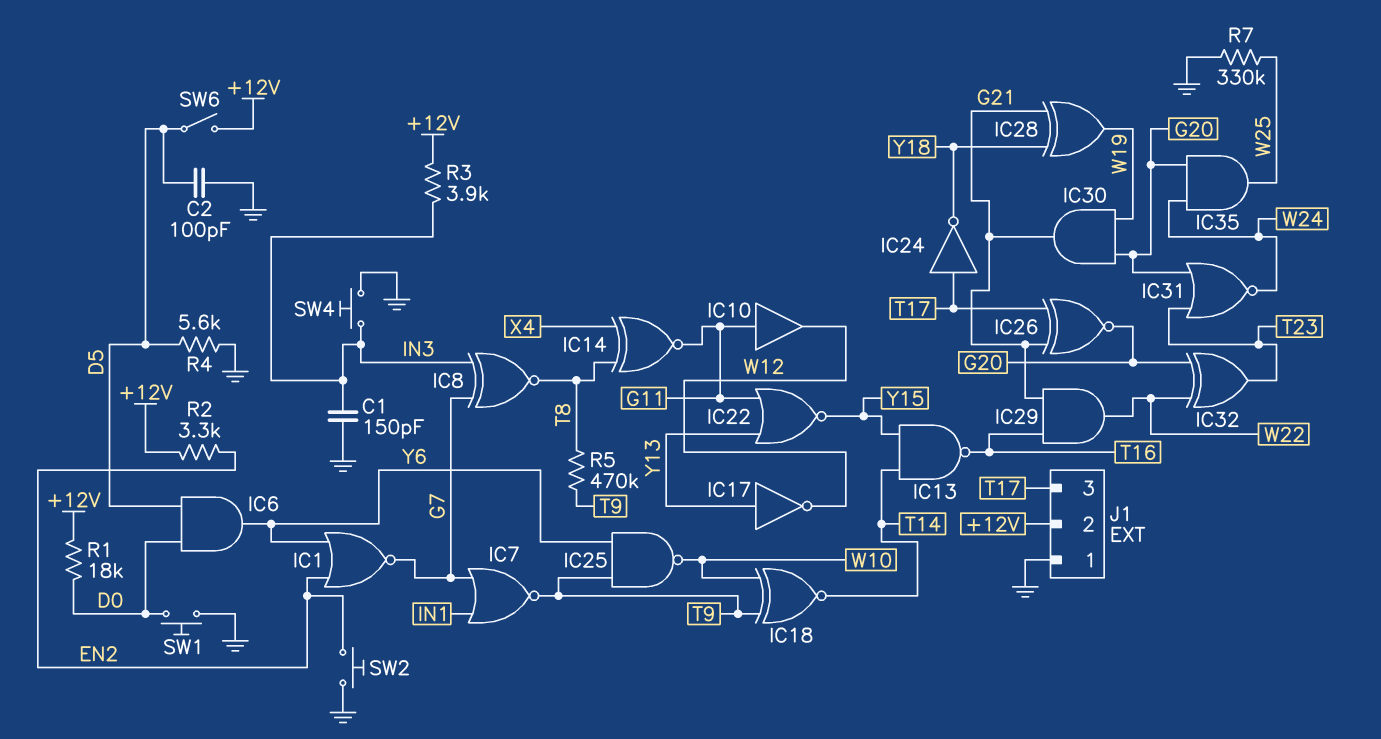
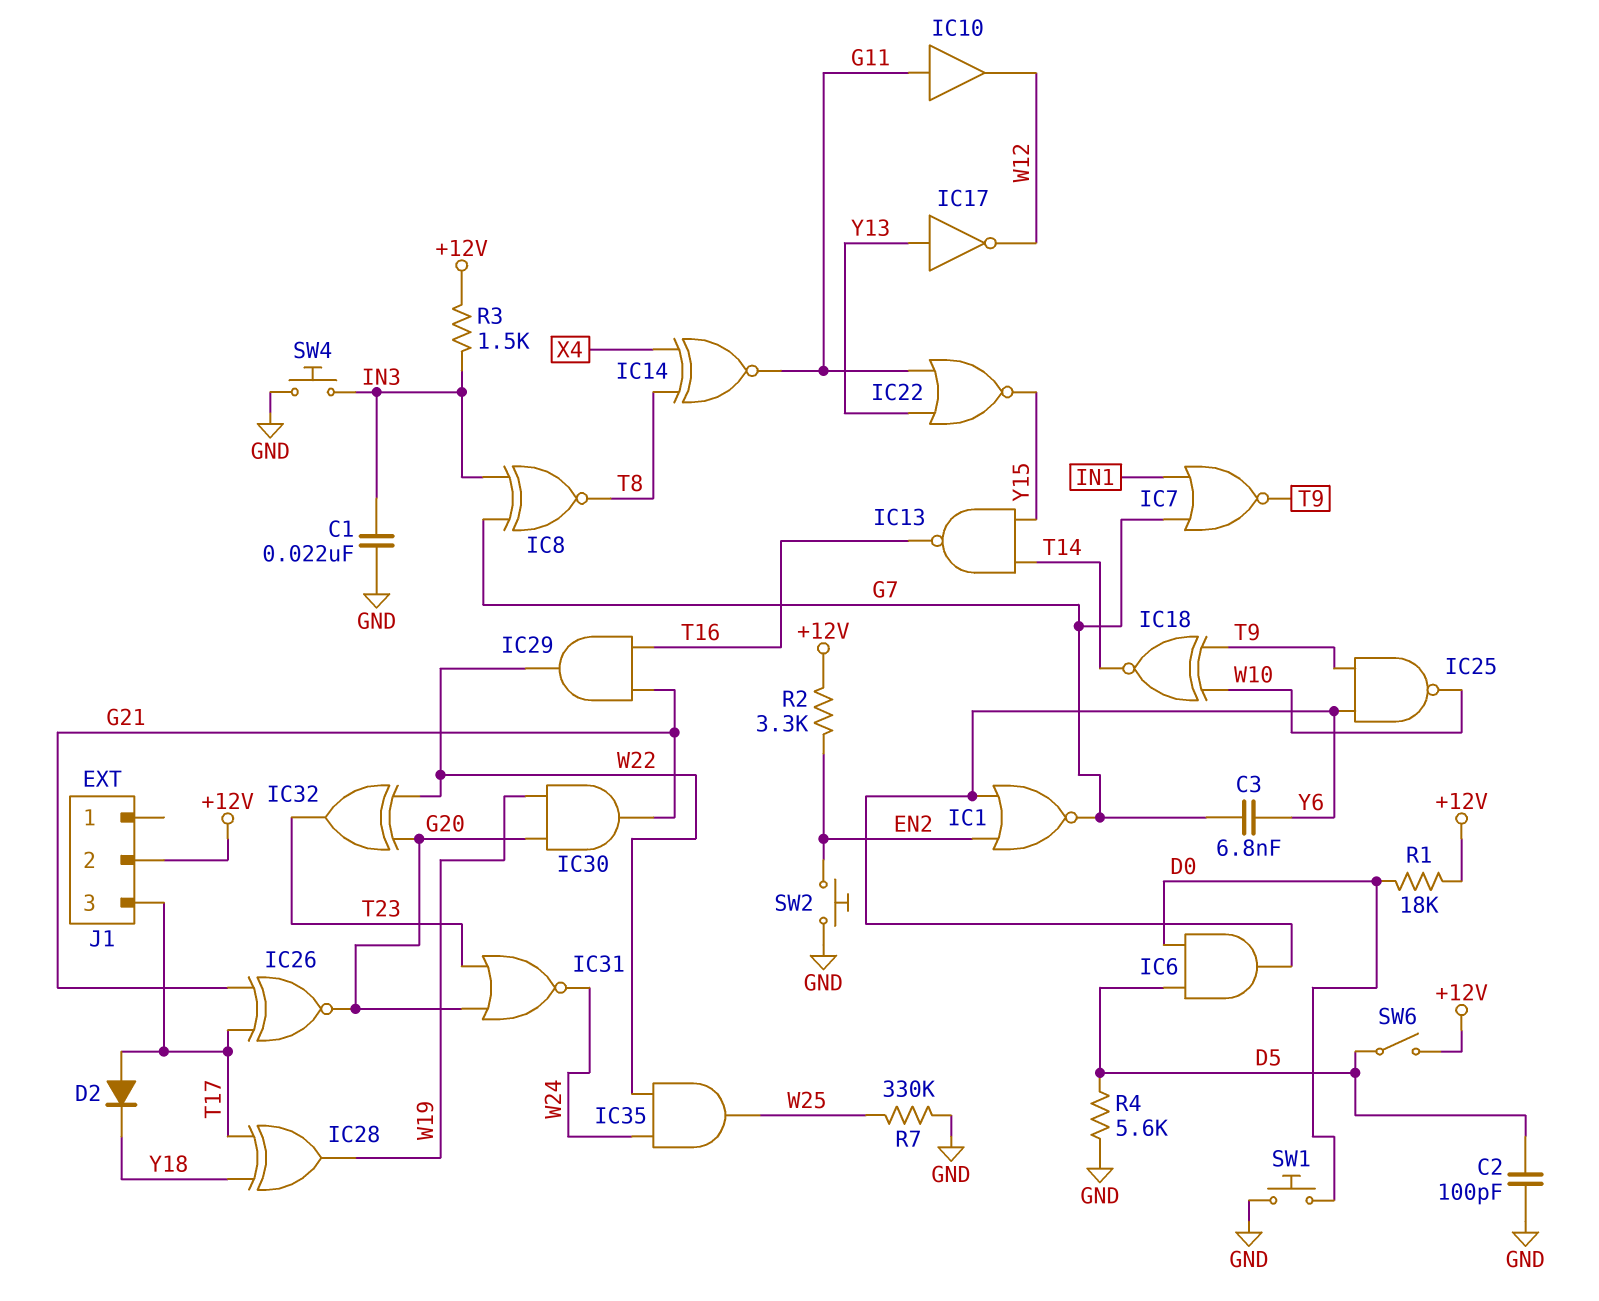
C1: 150pF (GND, IN3) -> 22nF (GND, IN3)
C3: none -> 6.8nF (G7, Y6)
D2: none -> diode (A T17, K Y18)
IC24: NOT (in T17, out Y18) -> none
IC28: XOR (in G21, in Y18, out W19) -> XOR (in T17, in Y18, out W19)
IC35: AND (in G20, in W24, out W25) -> AND (in W22, in W24, out W25)
J1 pin 1: GND -> none
R3: 3.9k (+12V, IN3) -> 1.5k (+12V, IN3)
R5: 470k (T8, T9) -> none

